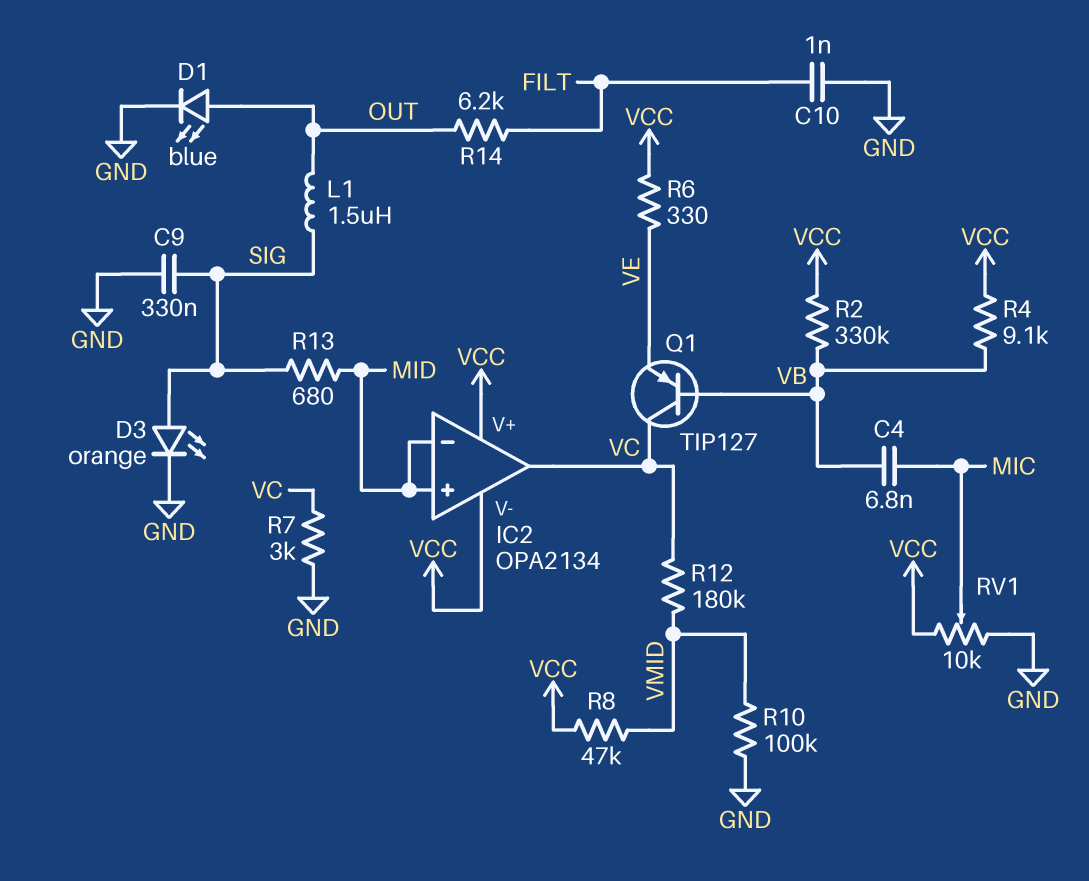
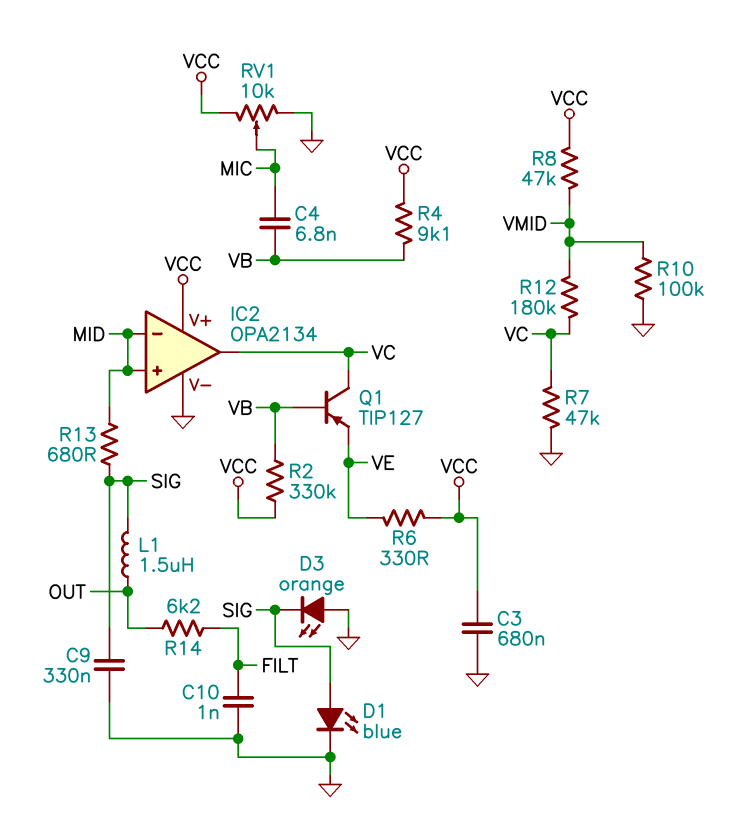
C3: none -> 680nF (GND, VCC)
D1: LED blue (A OUT, K GND) -> LED blue (A SIG, K GND)
D3: LED orange (A SIG, K GND) -> LED orange (A GND, K SIG)
IC2 pin V-: VCC -> GND
R7: 3k (GND, VC) -> 47k (GND, VC)

